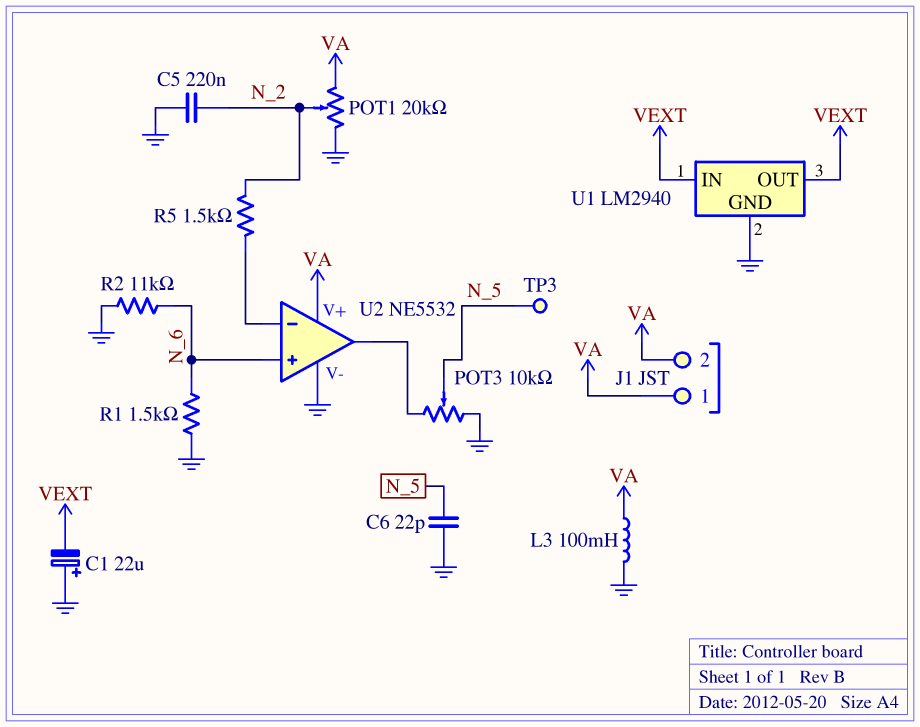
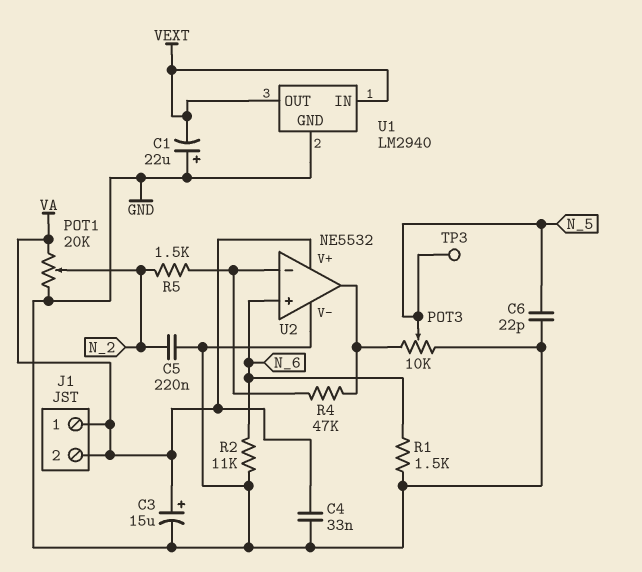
C3: none -> 15uF (plus VA, minus GND)
C4: none -> 33nF (GND, VA)
L3: 100mH (GND, VA) -> none
R4: none -> 47k (U2/in-, U2/out)

